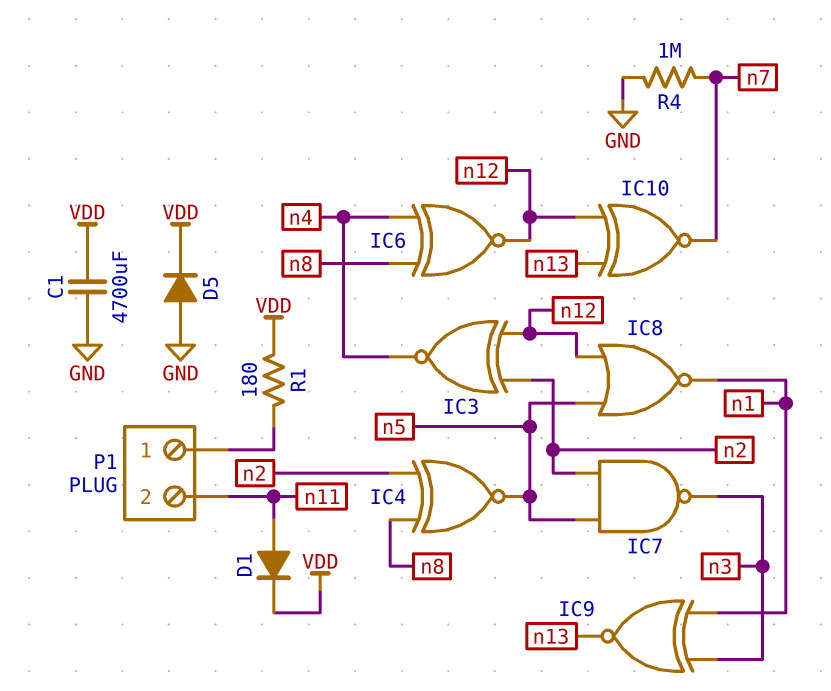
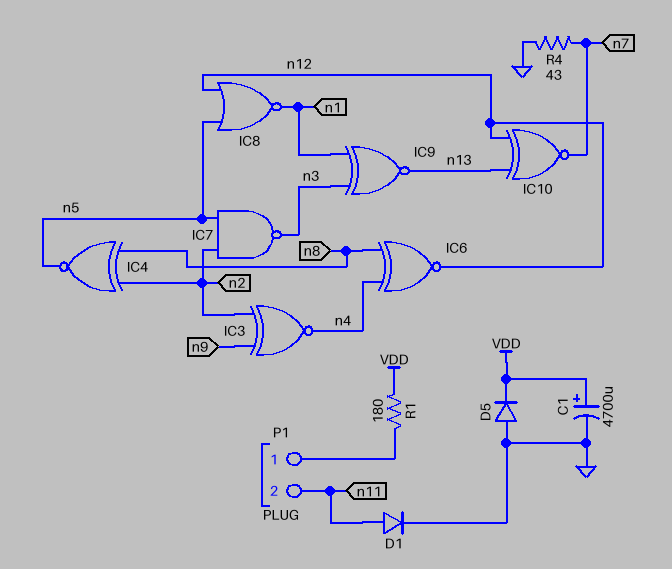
C1: 4700uF (GND, VDD) -> 4700uF (plus VDD, minus GND)
D1: diode (A n11, K VDD) -> diode (A n11, K GND)
IC3: XNOR (in n2, in n12, out n4) -> XNOR (in n2, in n9, out n4)
R4: 1M (GND, n7) -> 43 (GND, n7)

